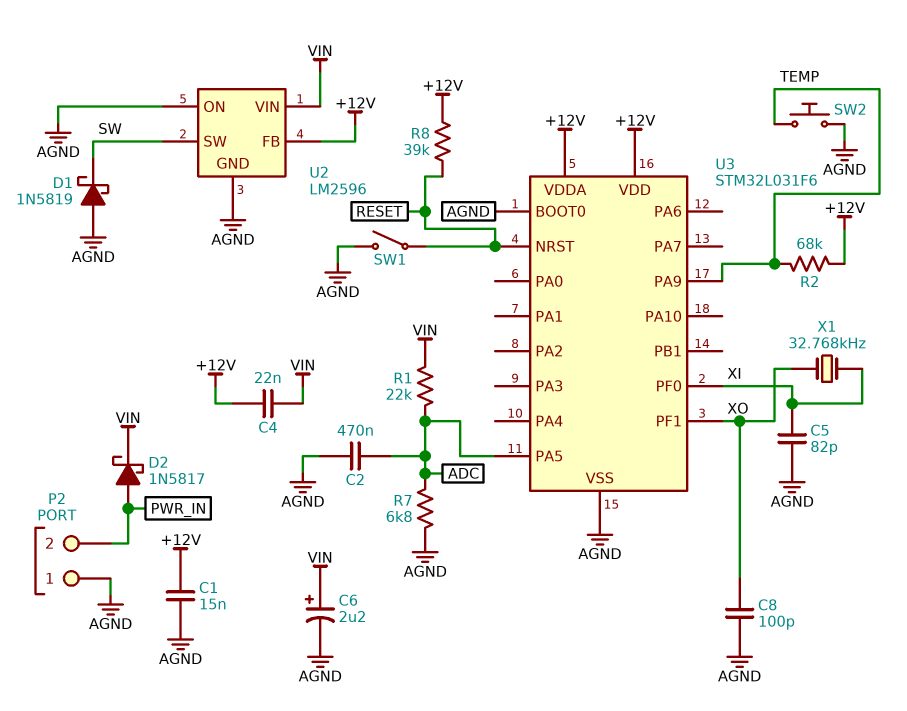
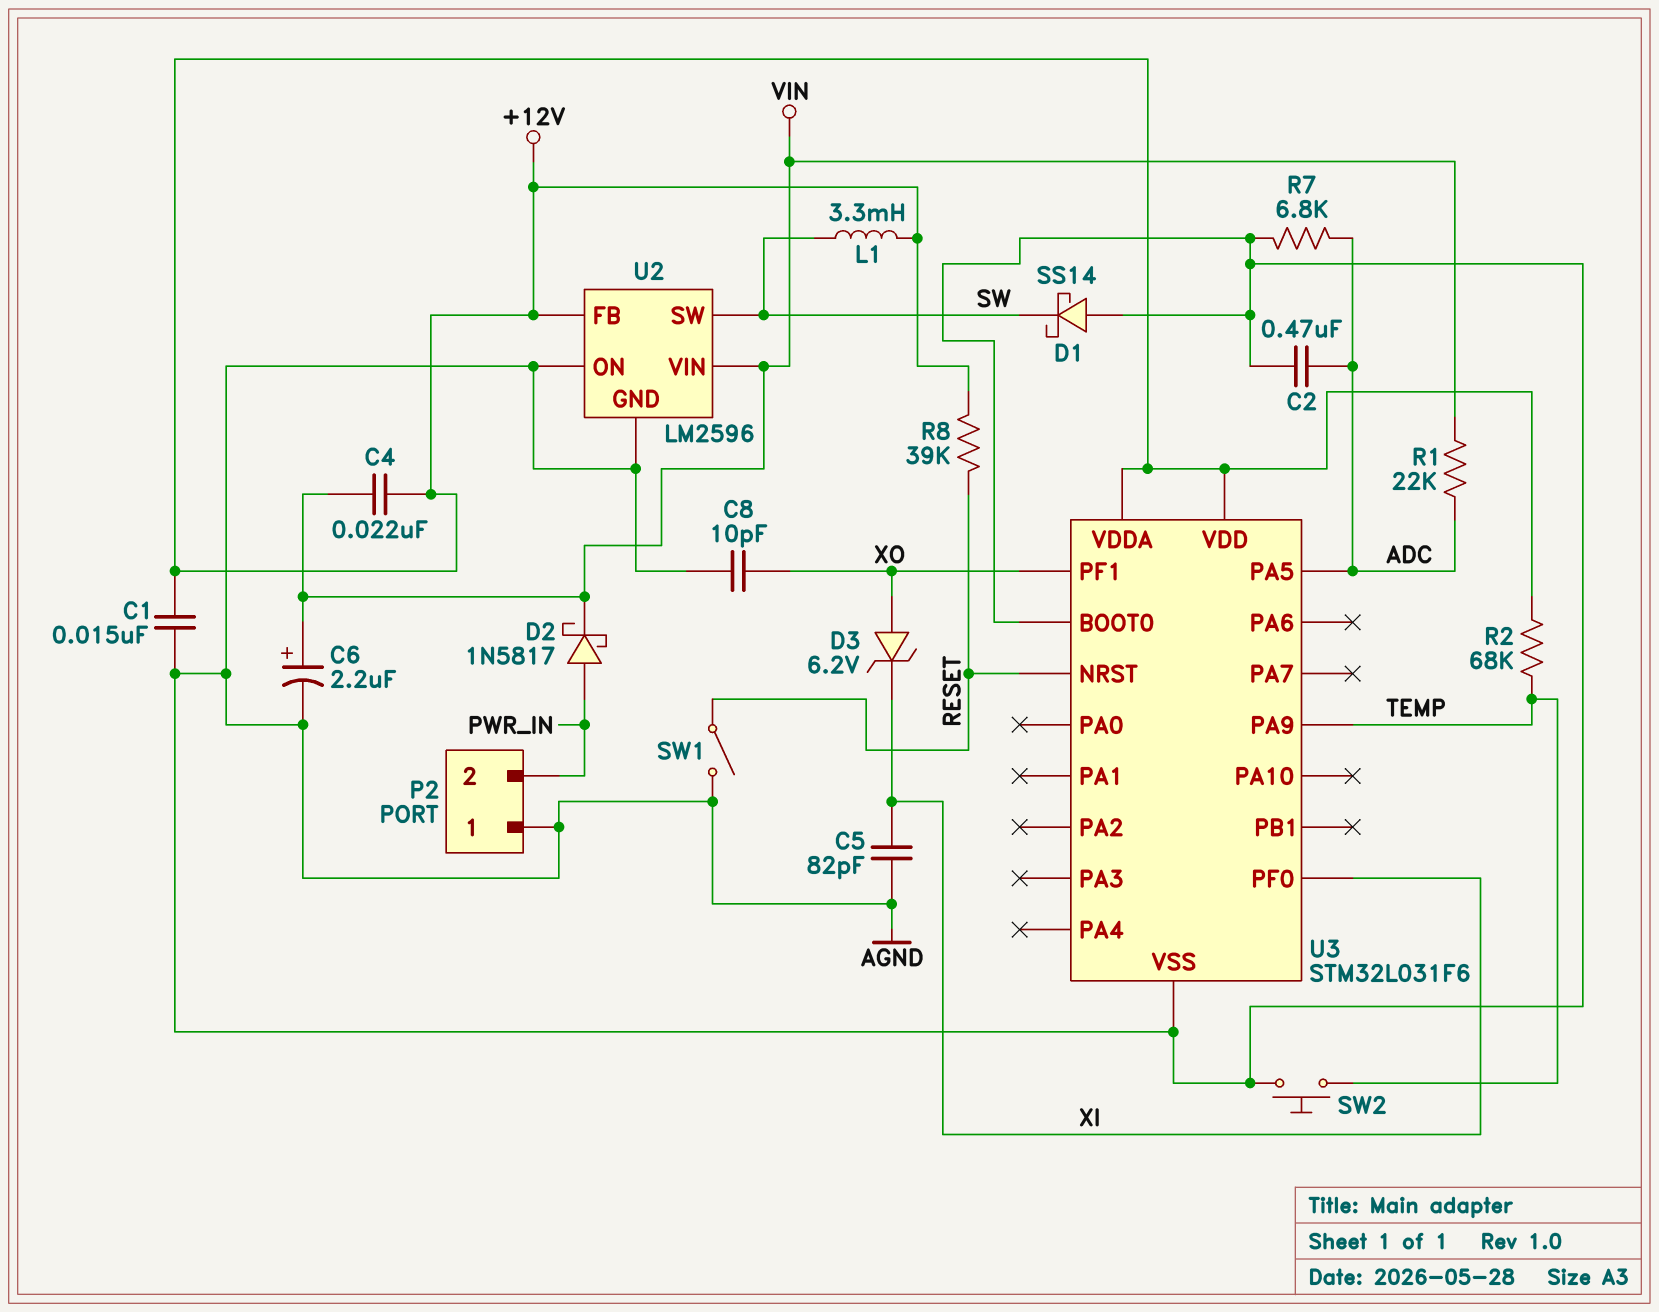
C8: 100pF (AGND, XO) -> 10pF (AGND, XO)
D1: schottky 1N5819 (A AGND, K SW) -> schottky SS14 (A AGND, K SW)
D3: none -> zener 6.2V (A XO, K XI)
L1: none -> 3.3mH (+12V, SW)
X1: 32.768kHz (XI, XO) -> none

